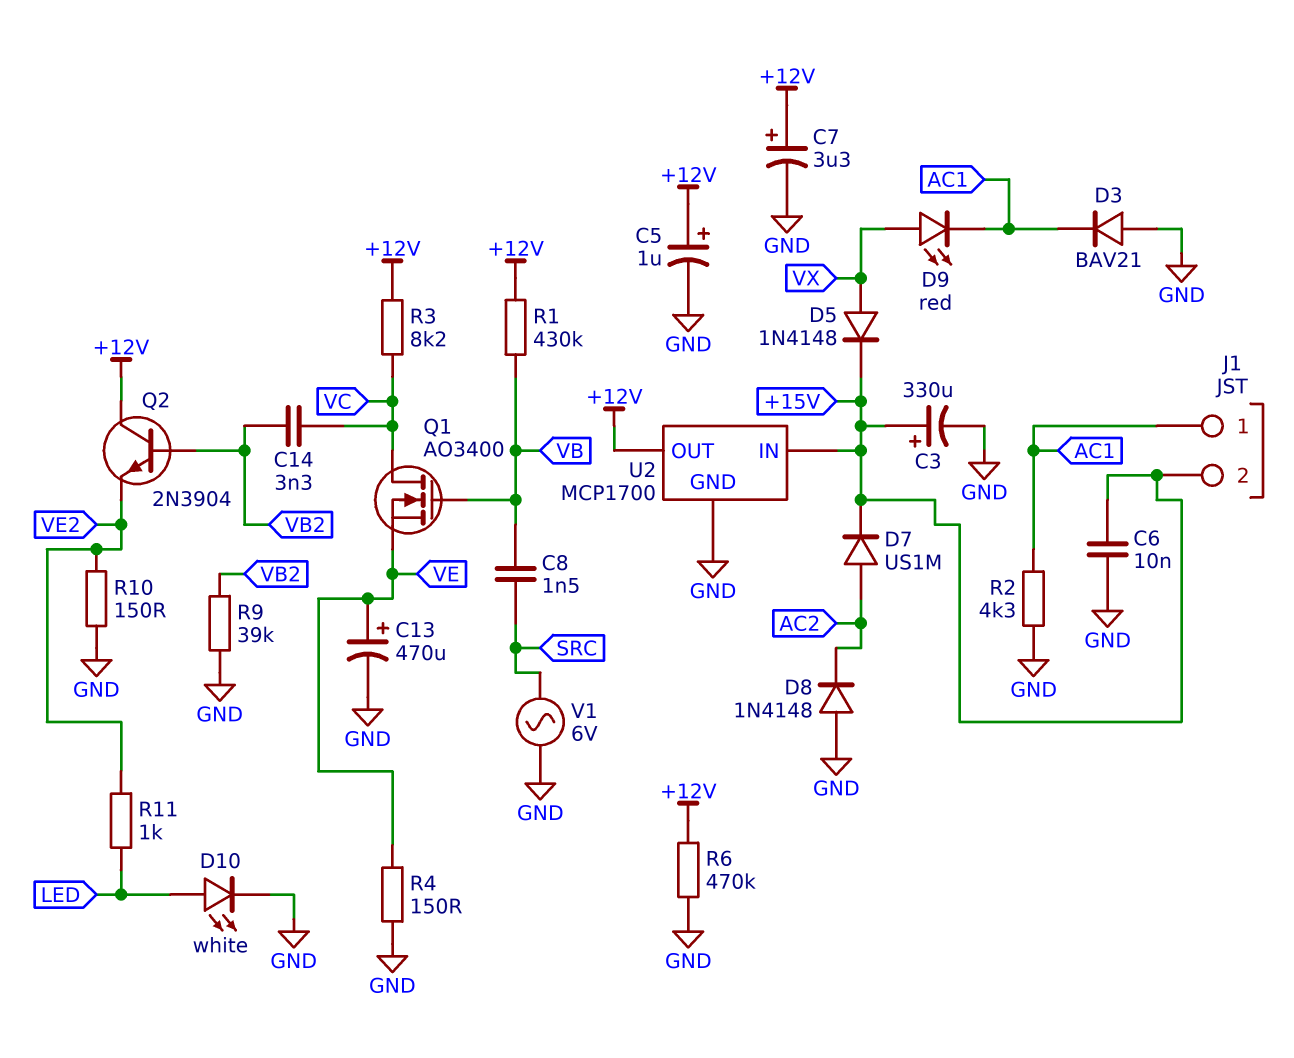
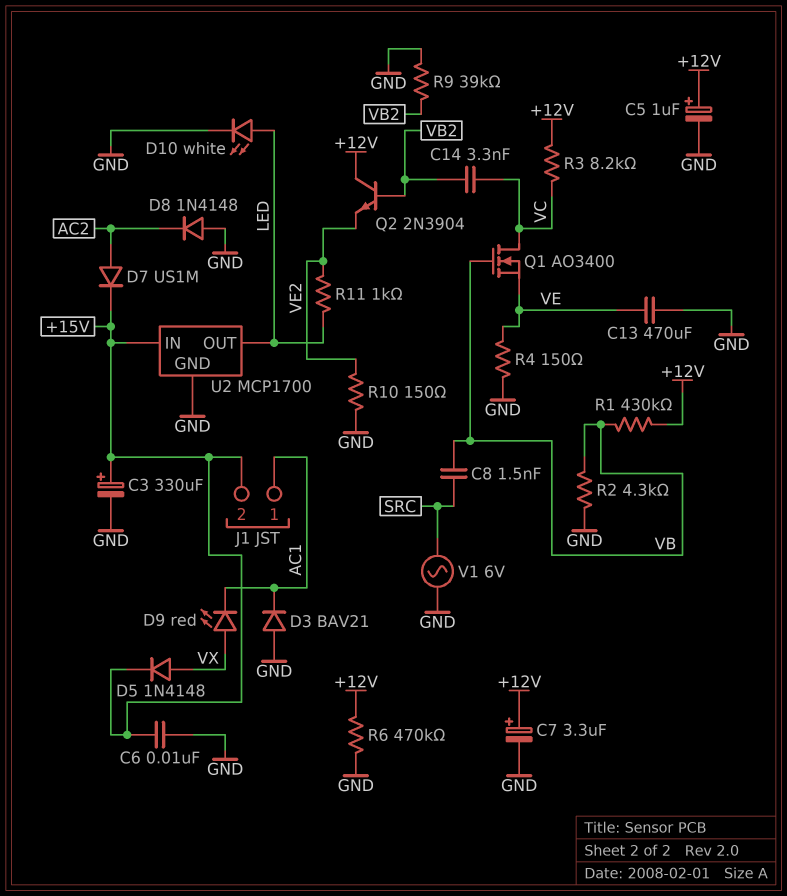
C13: 470uF (plus VE, minus GND) -> 470uF (GND, VE)
R2: 4.3k (AC1, GND) -> 4.3k (GND, VB)
U2 pin OUT: +12V -> LED

